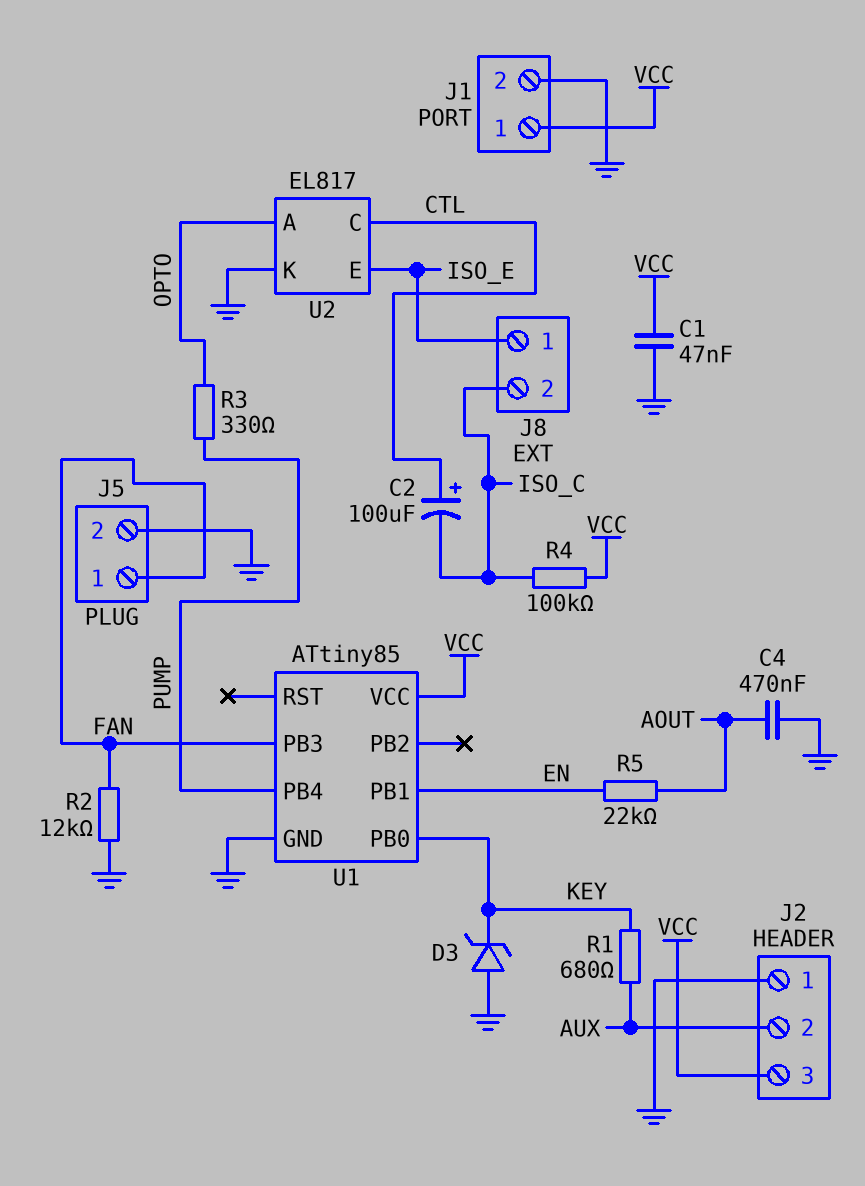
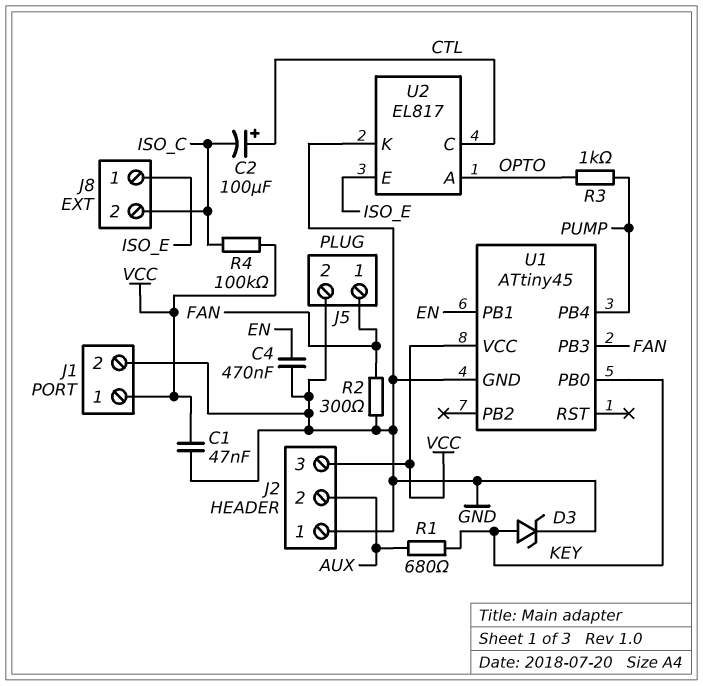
C4: 470nF (AOUT, GND) -> 470nF (EN, GND)
D3: zener (A GND, K KEY) -> zener (A KEY, K GND)
R2: 12k (FAN, GND) -> 300 (FAN, GND)
R3: 330 (OPTO, PUMP) -> 1k (OPTO, PUMP)
R5: 22k (AOUT, EN) -> none
U1: ATtiny85 -> ATtiny45

